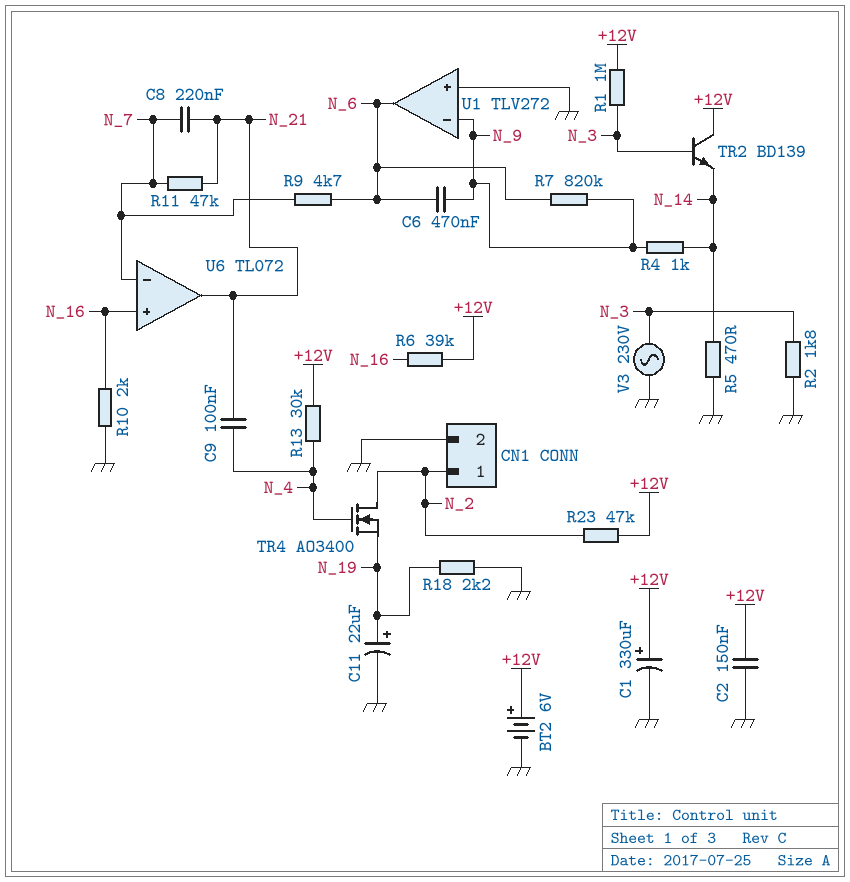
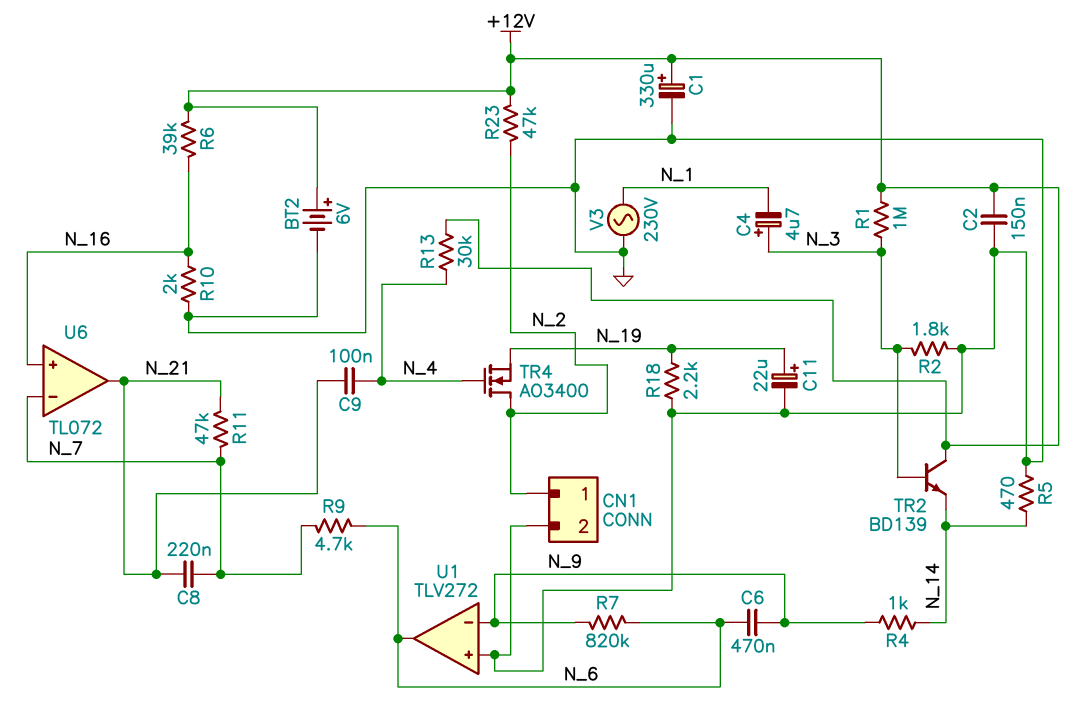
C4: none -> 4.7uF (plus N_3, minus N_1)
V3: AC 230V (GND, N_3) -> AC 230V (GND, N_1)

